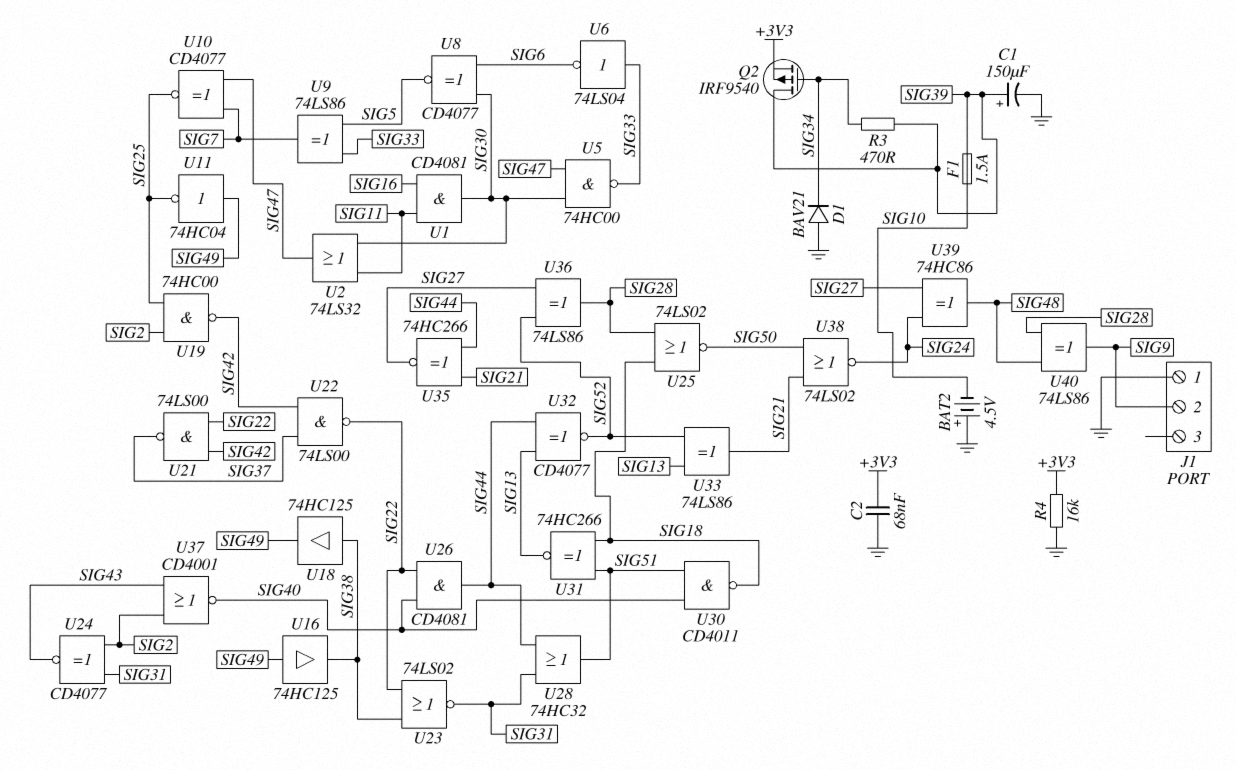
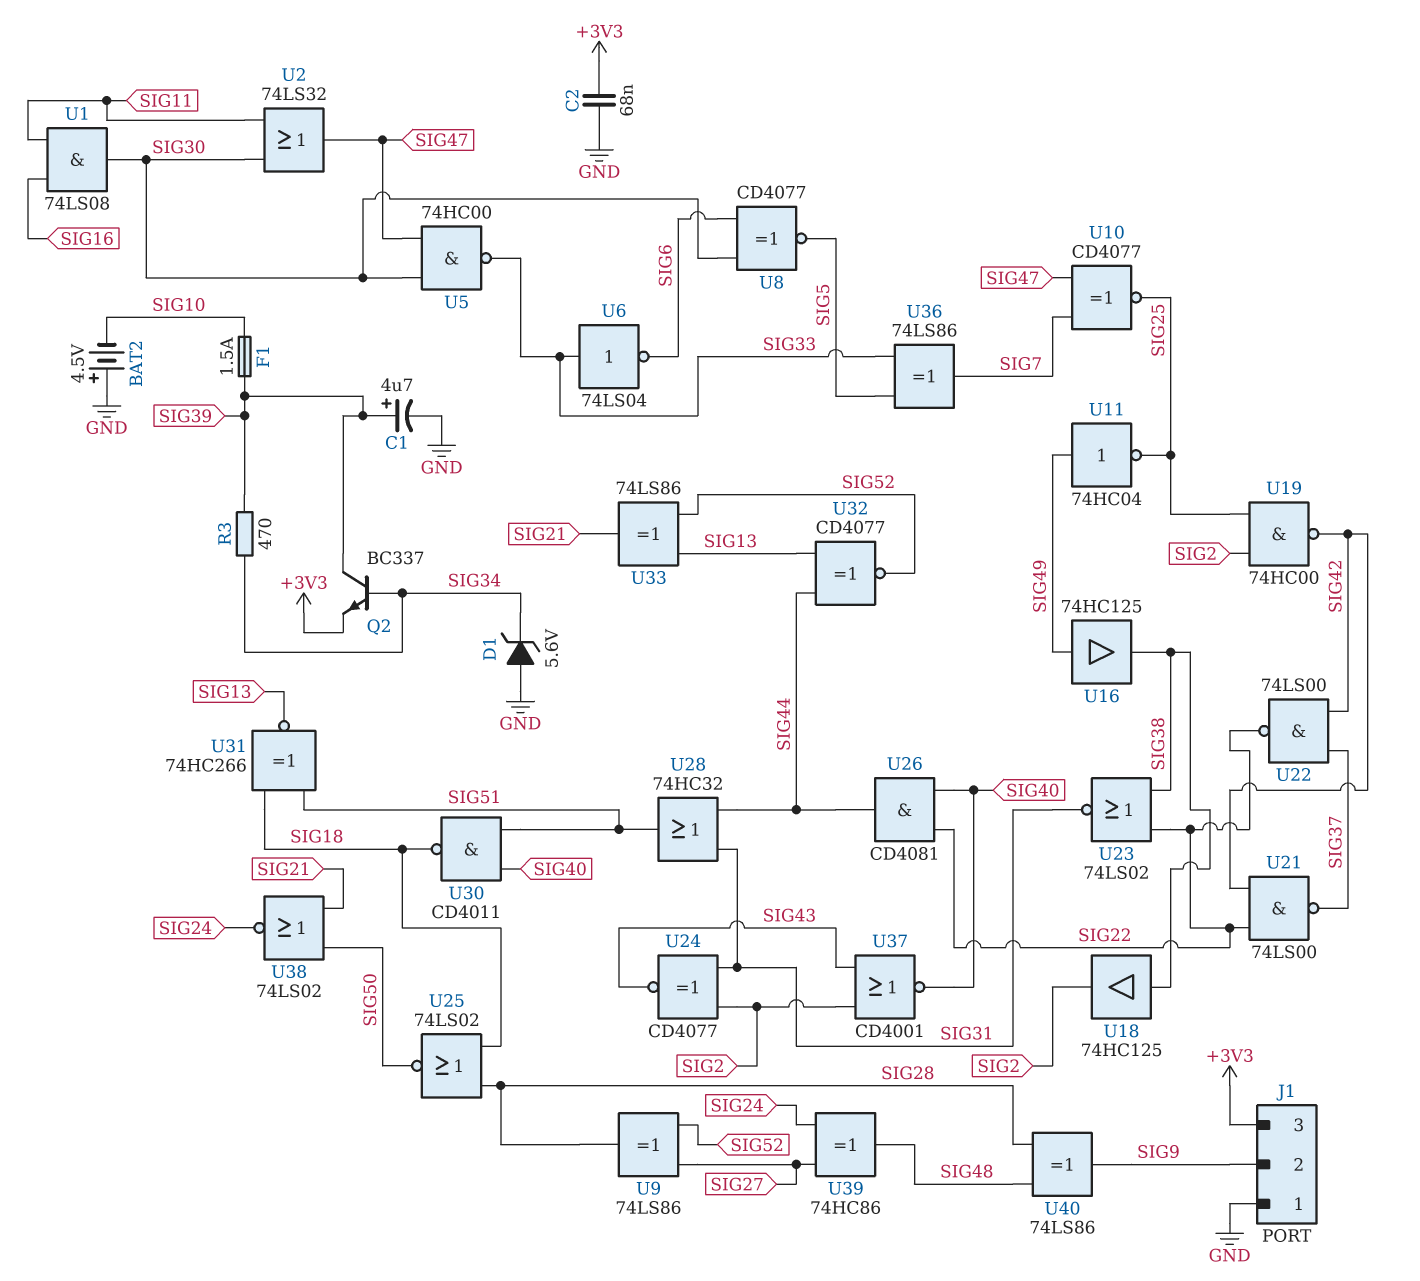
C1: 150uF (plus SIG39, minus GND) -> 4.7uF (plus SIG39, minus GND)
D1: diode BAV21 (A GND, K SIG34) -> zener 5.6V (A GND, K SIG34)
J1 pin 3: none -> +3V3
Q2: PMOS IRF9540 (G SIG34, D SIG39, S +3V3) -> NPN BC337 (B SIG34, C SIG39, E +3V3)
R4: 16k (+3V3, GND) -> none
U1: AND CD4081 (in SIG11, in SIG16, out SIG30) -> AND 74LS08 (in SIG11, in SIG16, out SIG30)
U9: XOR 74LS86 (in SIG5, in SIG33, out SIG7) -> XOR 74LS86 (in SIG27, in SIG52, out SIG28)
U18: buffer 74HC125 (in SIG38, out SIG49) -> buffer 74HC125 (in SIG38, out SIG2)
U35: XNOR 74HC266 (in SIG21, in SIG44, out SIG27) -> none
U36: XOR 74LS86 (in SIG27, in SIG52, out SIG28) -> XOR 74LS86 (in SIG5, in SIG33, out SIG7)

